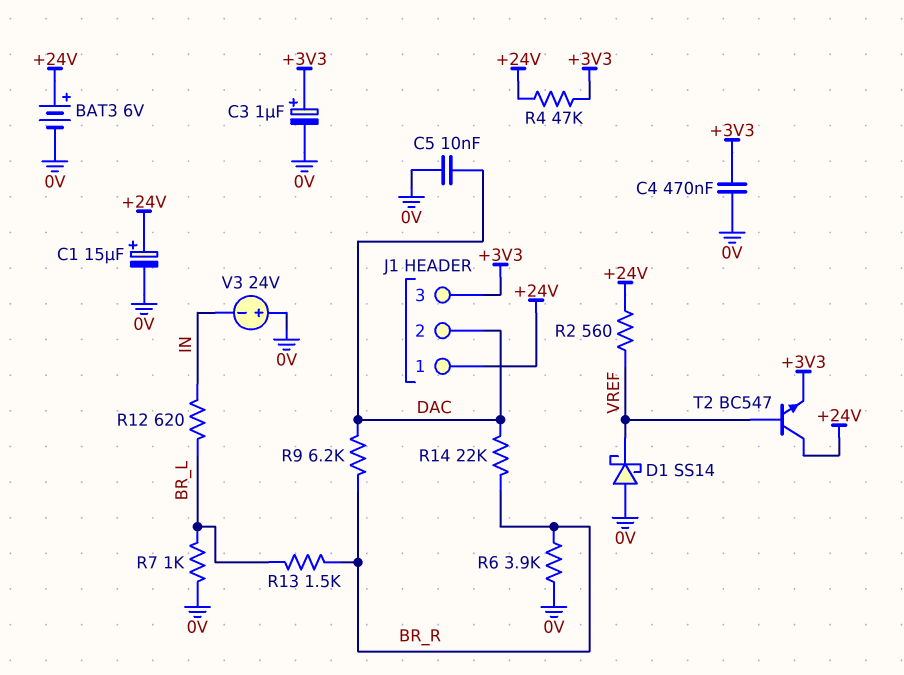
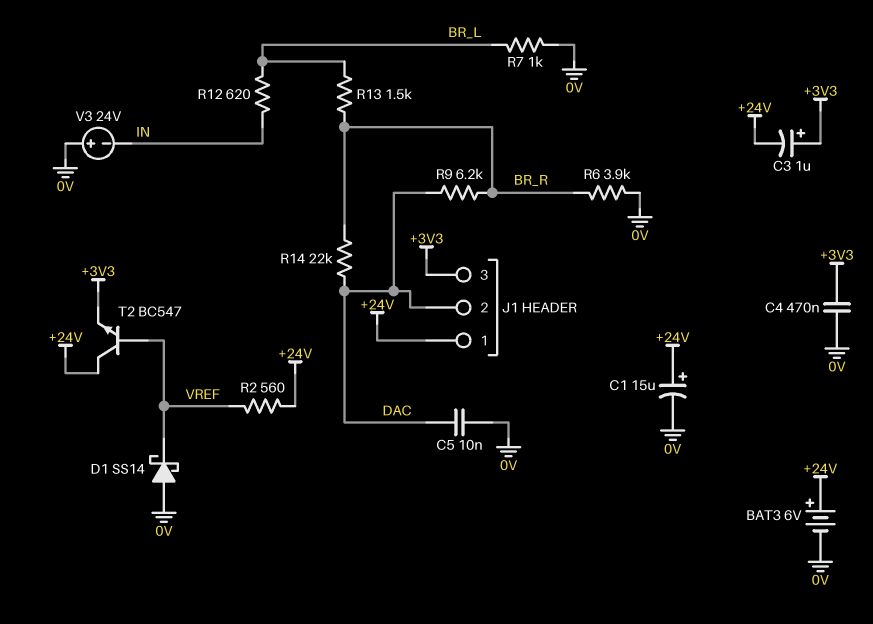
C3: 1uF (plus +3V3, minus 0V) -> 1uF (plus +3V3, minus +24V)
R4: 47k (+3V3, +24V) -> none

